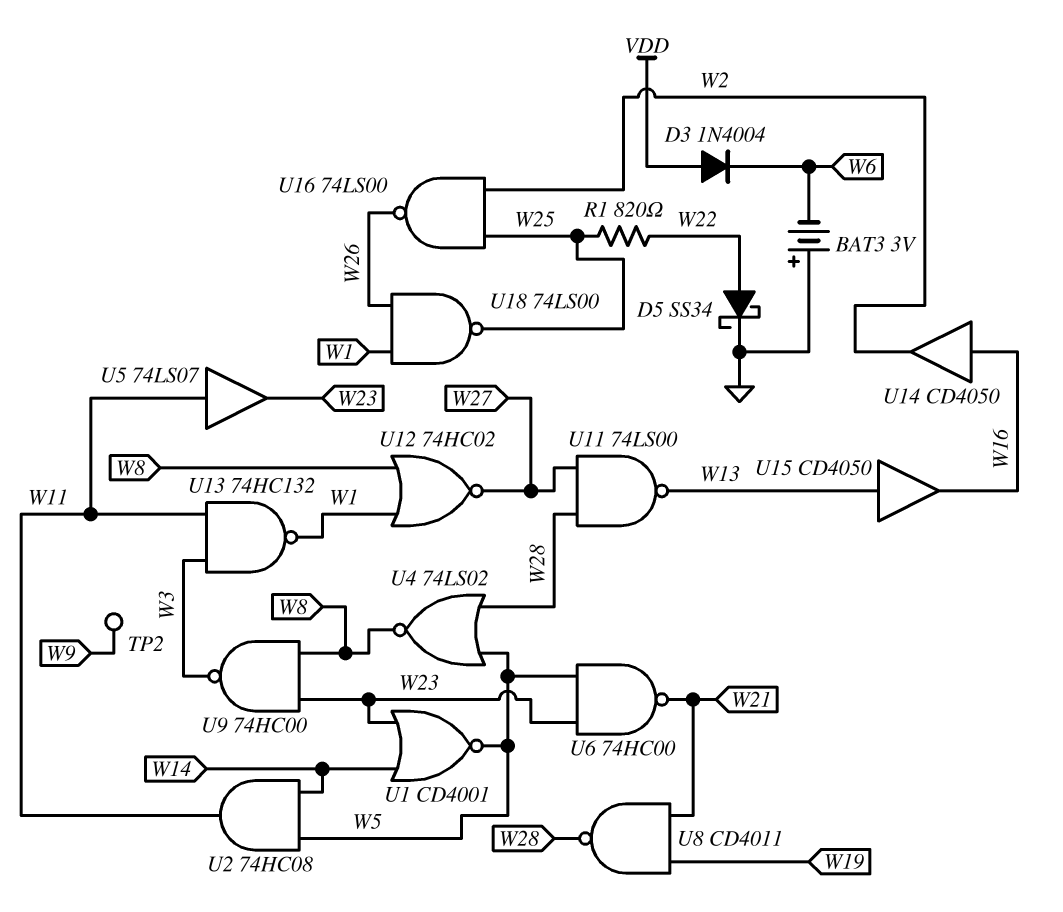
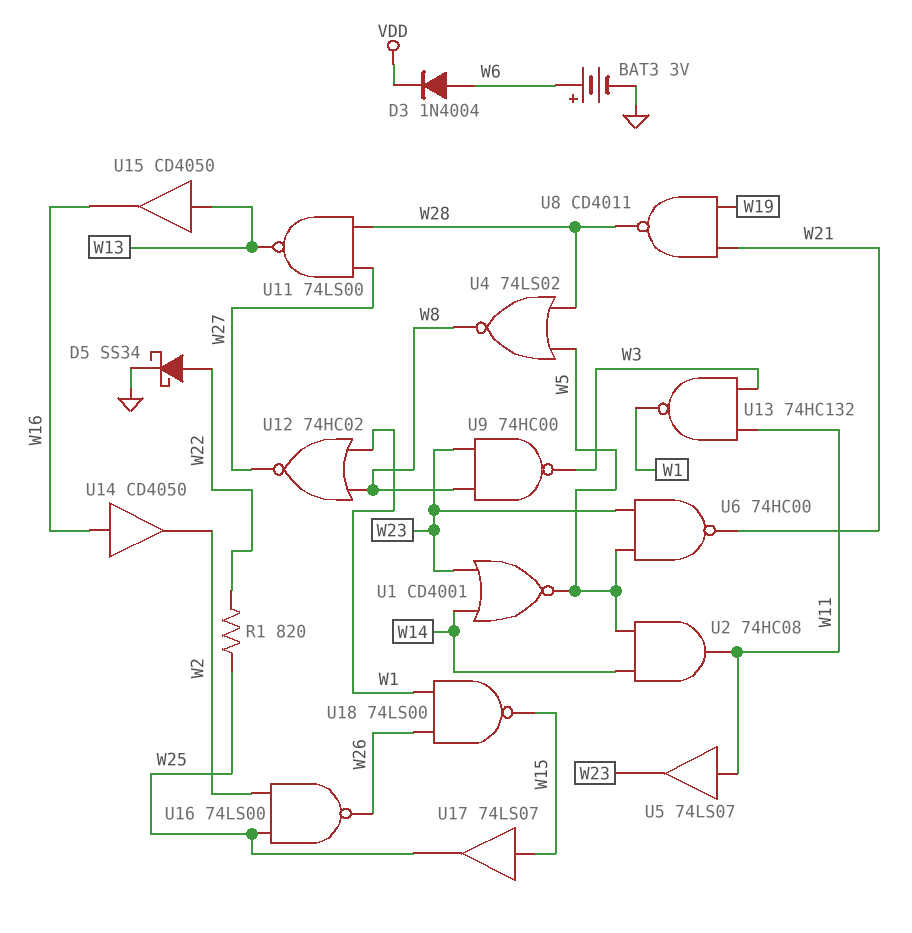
BAT3: 3V (plus GND, minus W6) -> 3V (plus W6, minus GND)
D3: diode 1N4004 (A VDD, K W6) -> diode 1N4004 (A W6, K VDD)
TP2: test point (W9) -> none
U17: none -> buffer 74LS07 (in W15, out W25)
U18: NAND 74LS00 (in W1, in W26, out W25) -> NAND 74LS00 (in W1, in W26, out W15)

